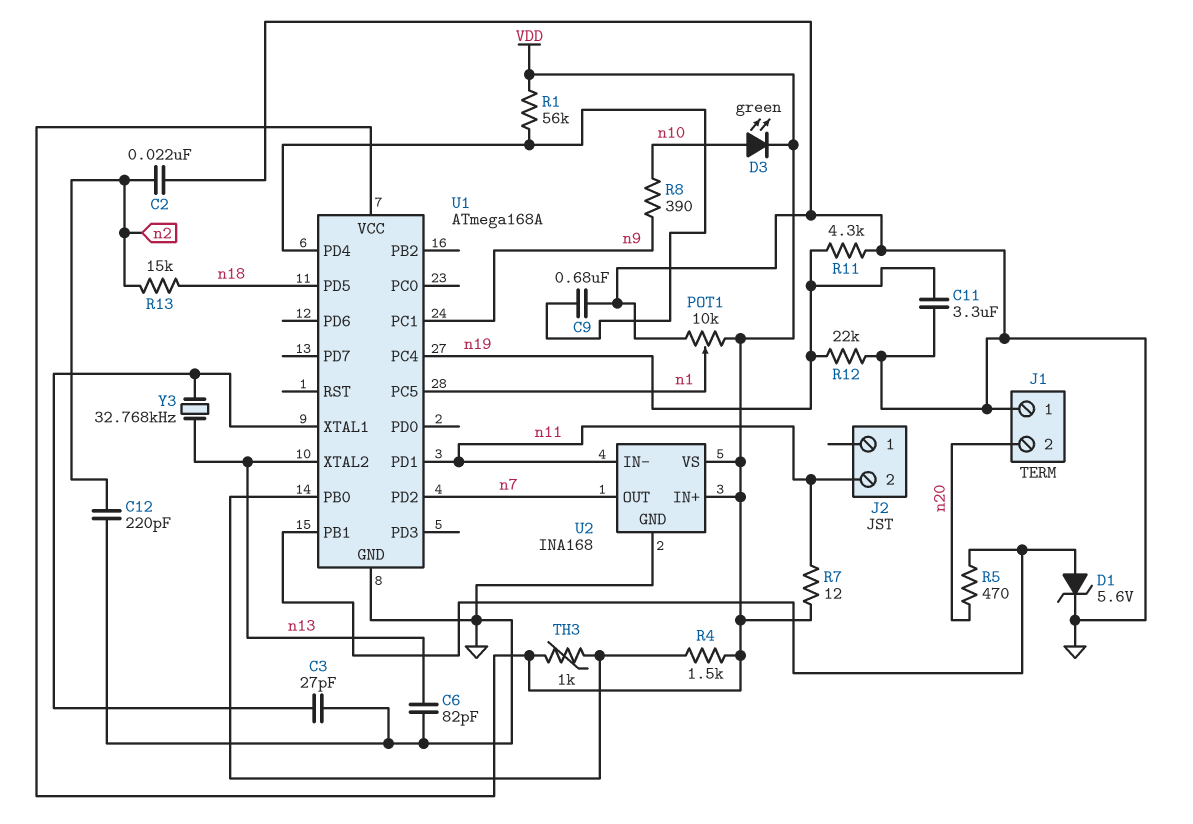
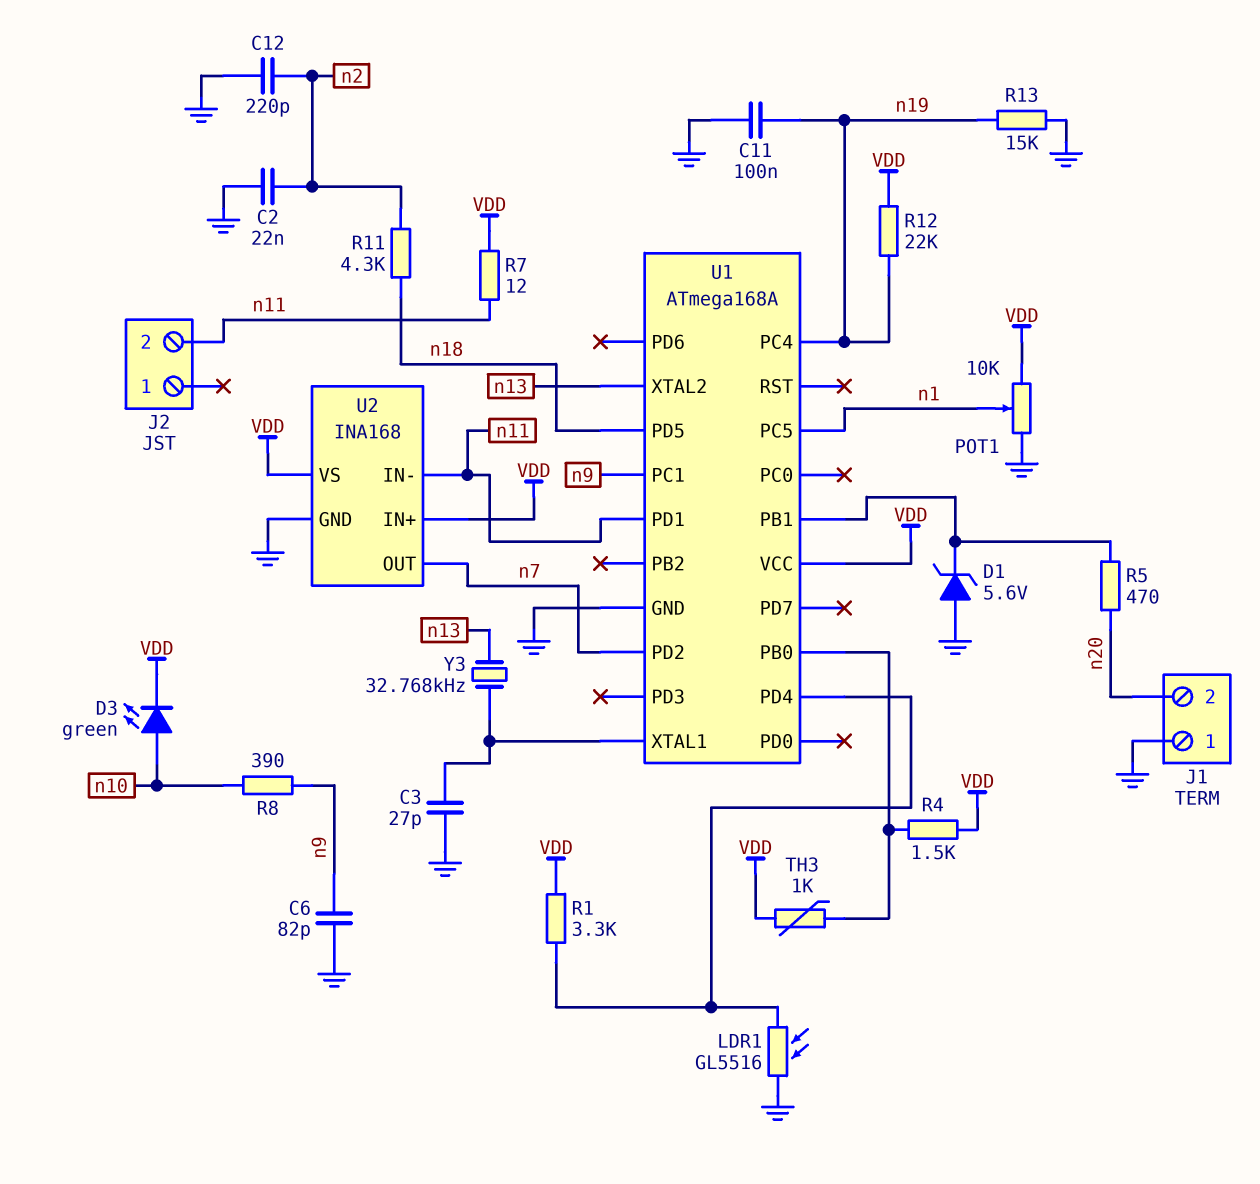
C6: 82pF (GND, n13) -> 82pF (GND, n9)
C9: 680nF (GND, U1/PD4) -> none
C11: 3.3uF (GND, n19) -> 100nF (GND, n19)
D1: zener 5.6V (A U1/PB1, K GND) -> zener 5.6V (A GND, K U1/PB1)
LDR1: none -> GL5516 (GND, U1/PD4)
R1: 56k (U1/PD4, VDD) -> 3.3k (U1/PD4, VDD)
R11: 4.3k (GND, n19) -> 4.3k (n2, n18)
R12: 22k (GND, n19) -> 22k (VDD, n19)
R13: 15k (n2, n18) -> 15k (GND, n19)

